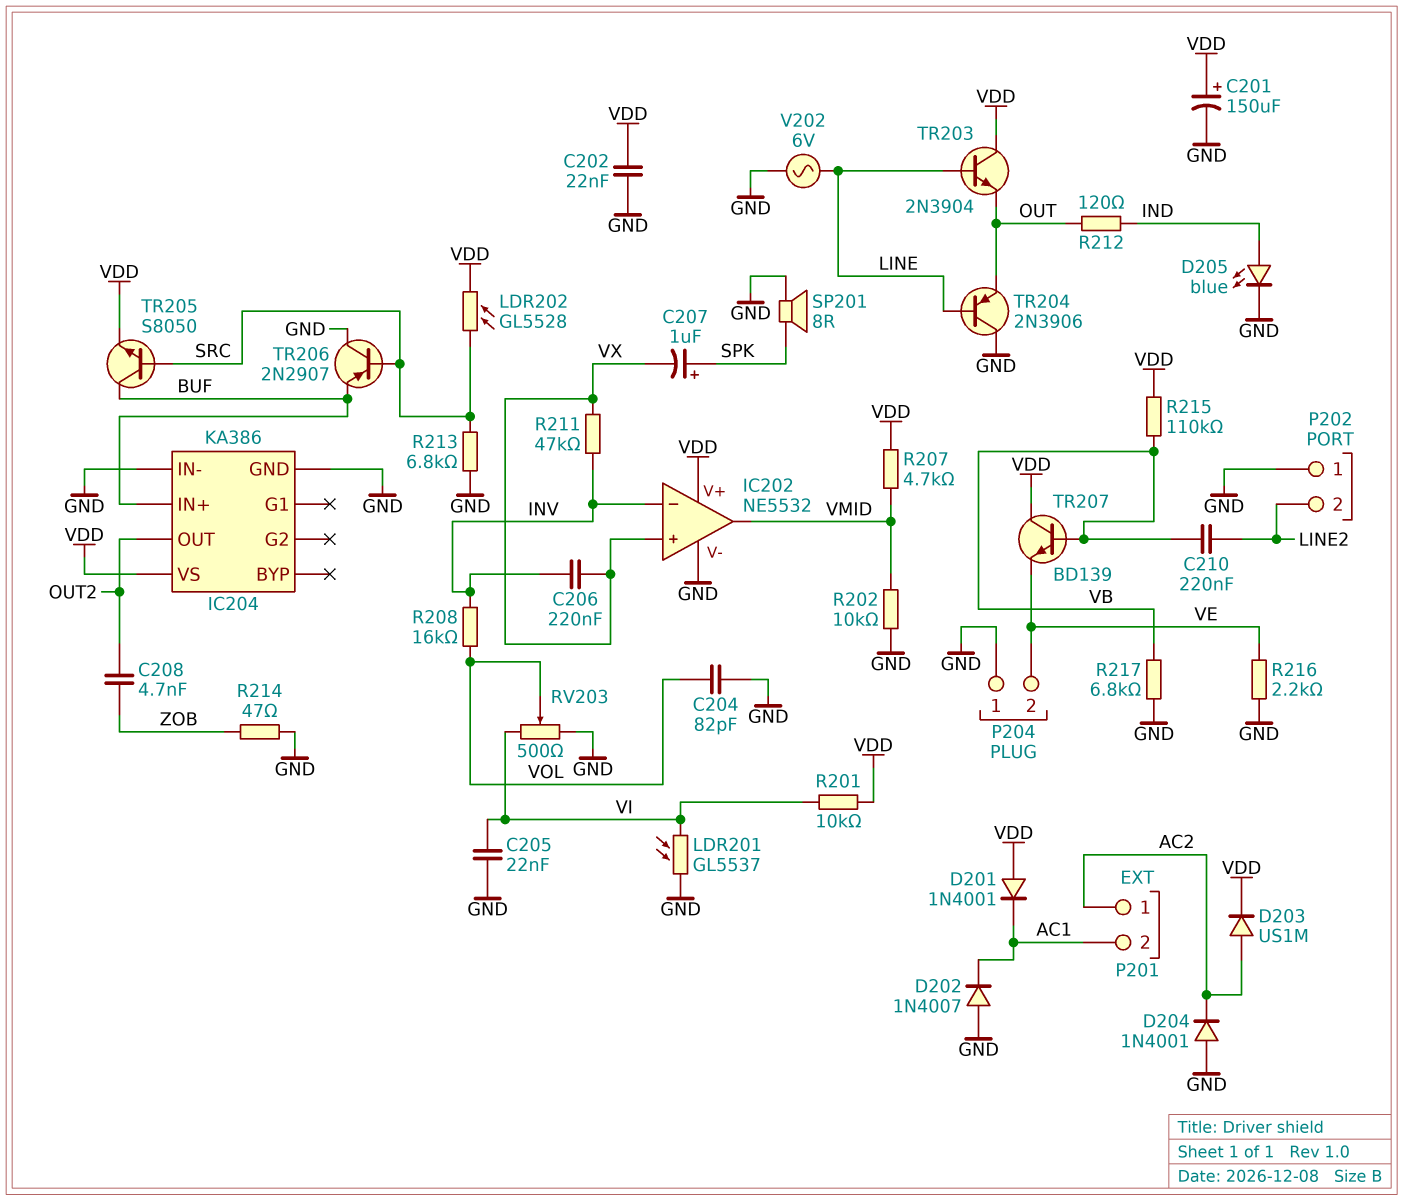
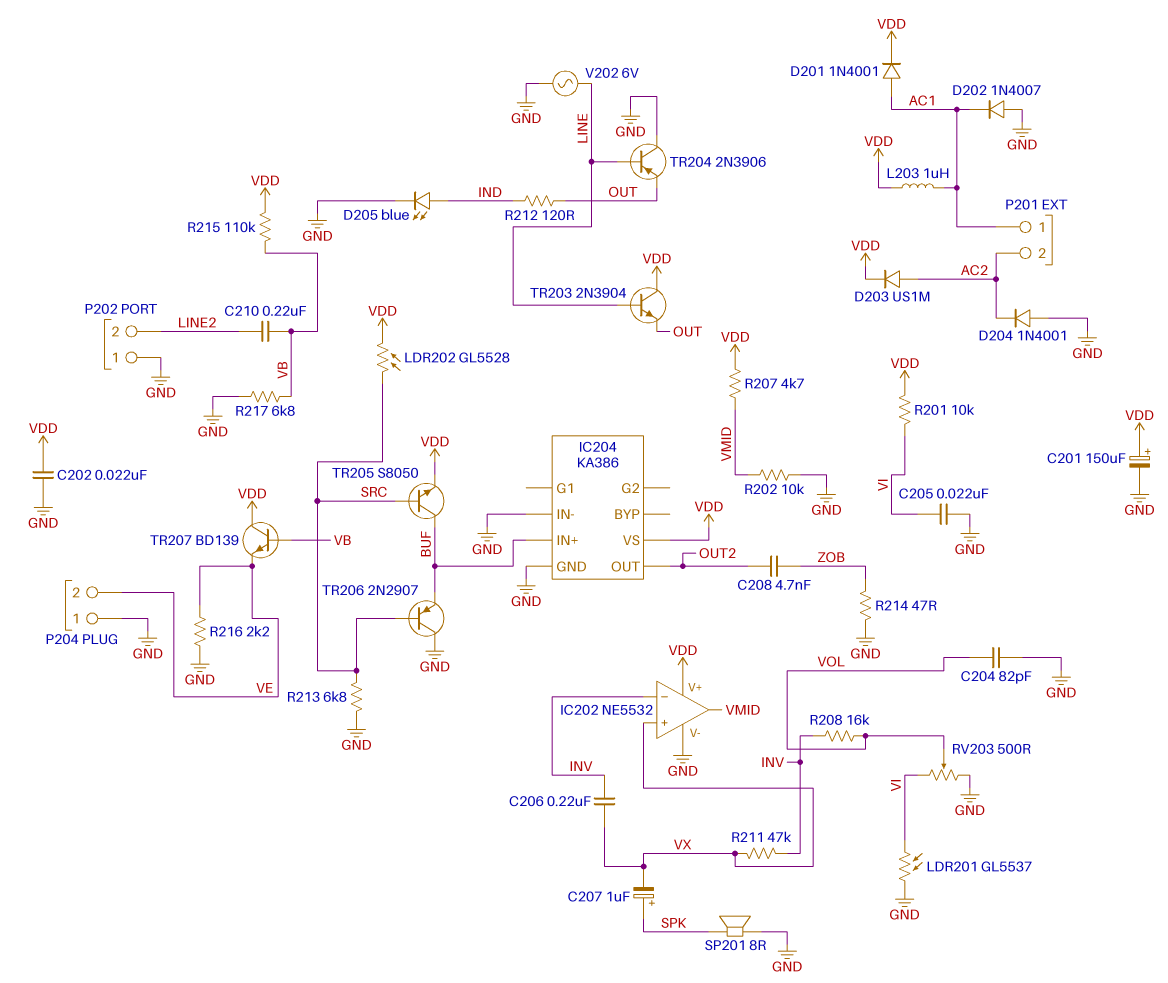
D201: diode 1N4001 (A VDD, K AC1) -> diode 1N4001 (A AC1, K VDD)
L203: none -> 1uH (AC1, VDD)
P201 pin 1: AC2 -> AC1
P201 pin 2: AC1 -> AC2

